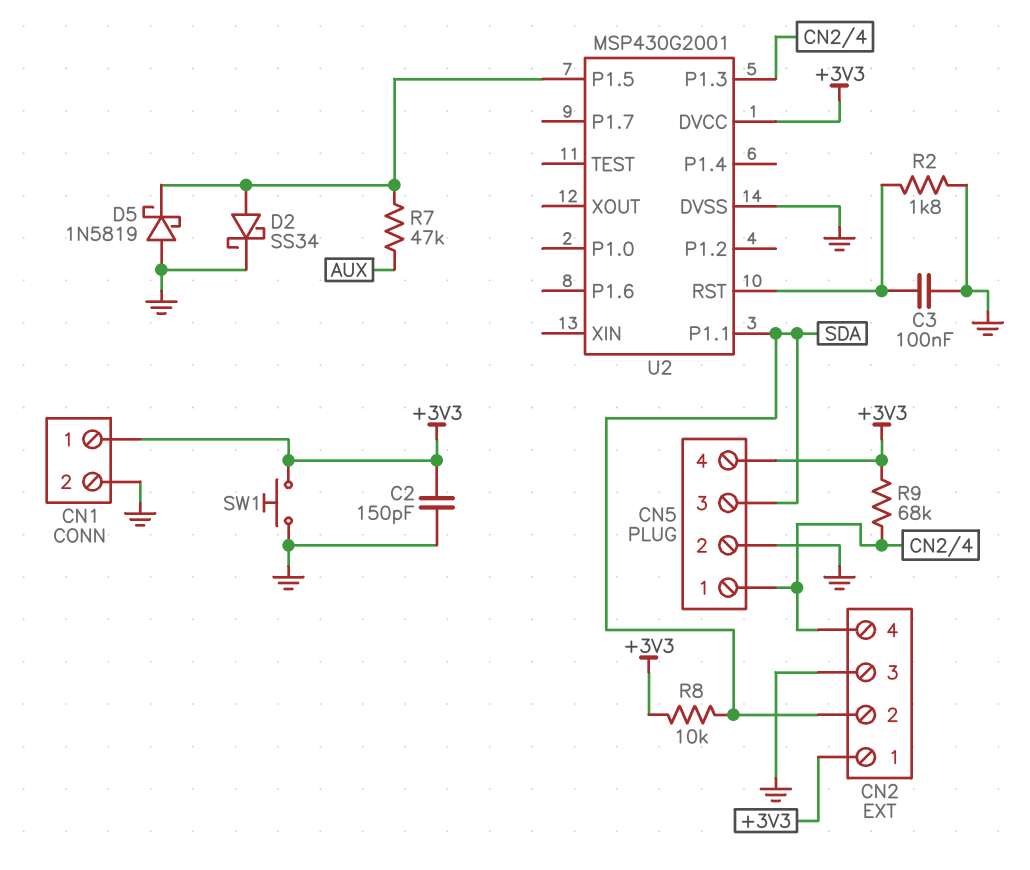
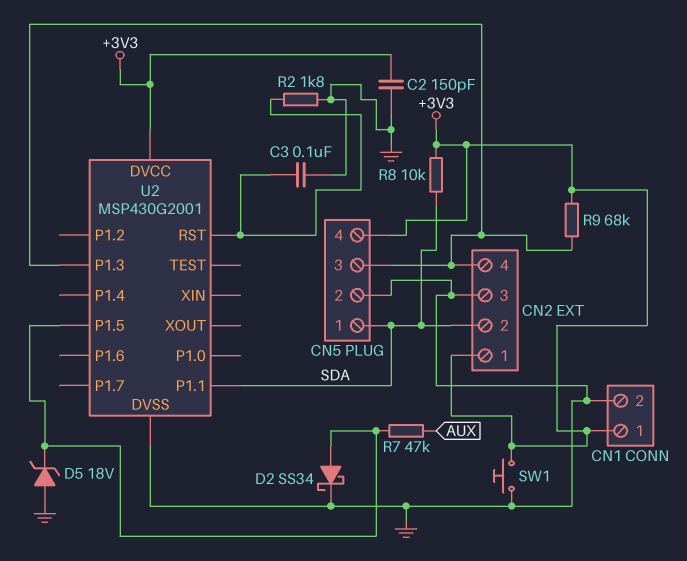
CN5 pin 1: CN2/4 -> SDA
CN5 pin 3: SDA -> CN2/4
D5: schottky 1N5819 (A GND, K U2/P1.5) -> zener 18V (A GND, K U2/P1.5)

